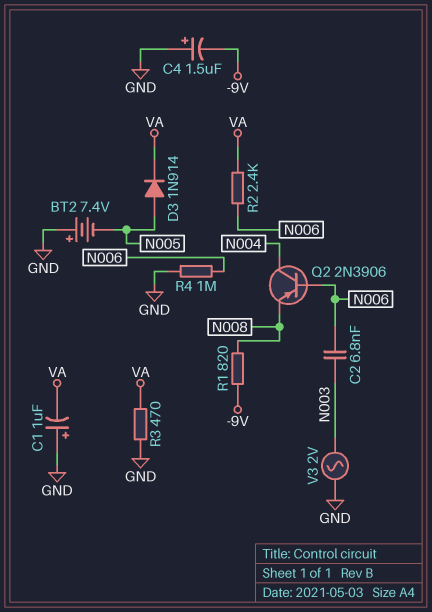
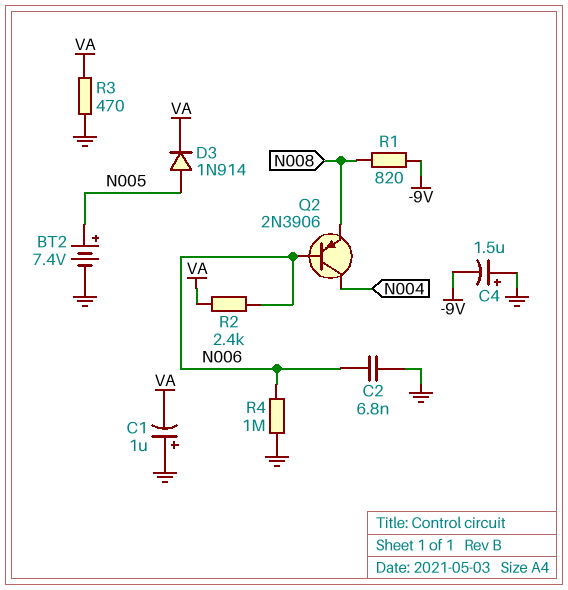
BT2: 7.4V (plus GND, minus N005) -> 7.4V (plus N005, minus GND)
C2: 6.8nF (N003, N006) -> 6.8nF (GND, N006)
V3: AC 2V (GND, N003) -> none

